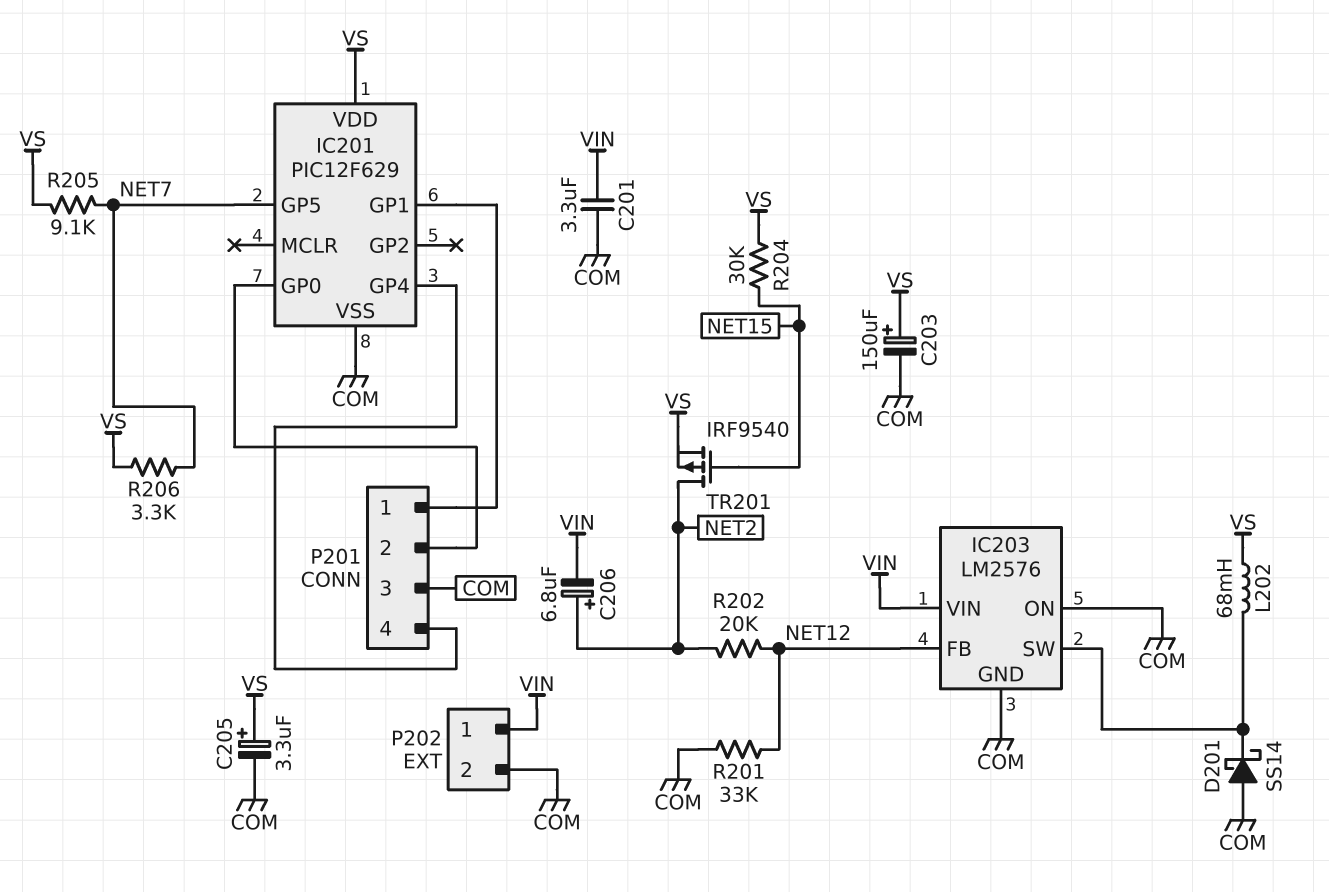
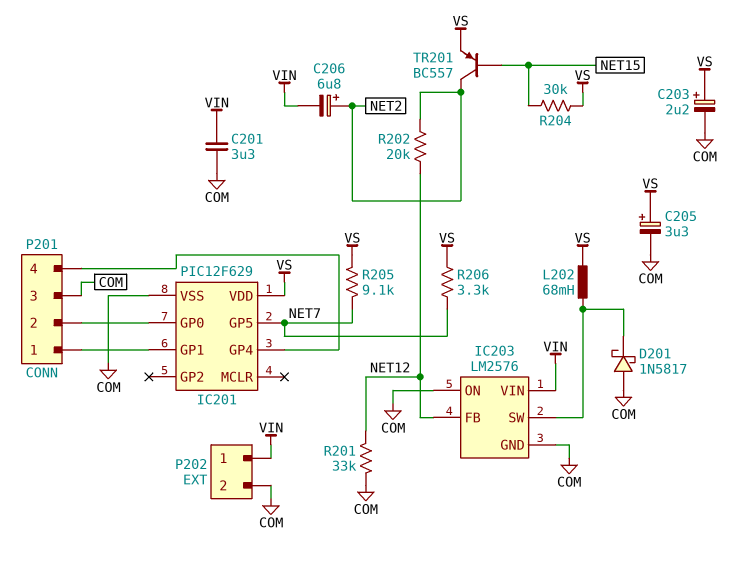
C203: 150uF (plus VS, minus COM) -> 2.2uF (plus VS, minus COM)
D201: schottky SS14 (A COM, K IC203/SW) -> schottky 1N5817 (A COM, K IC203/SW)
TR201: PMOS IRF9540 (G NET15, D NET2, S VS) -> PNP BC557 (B NET15, C NET2, E VS)

